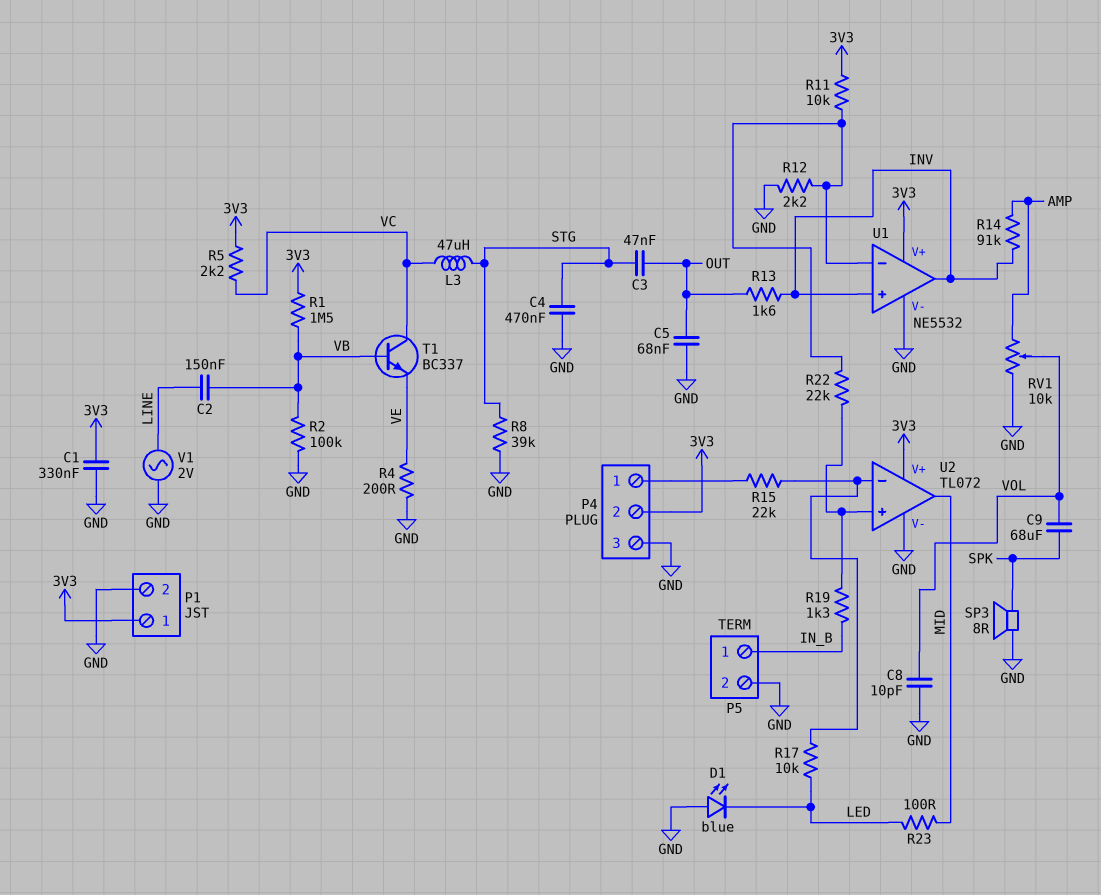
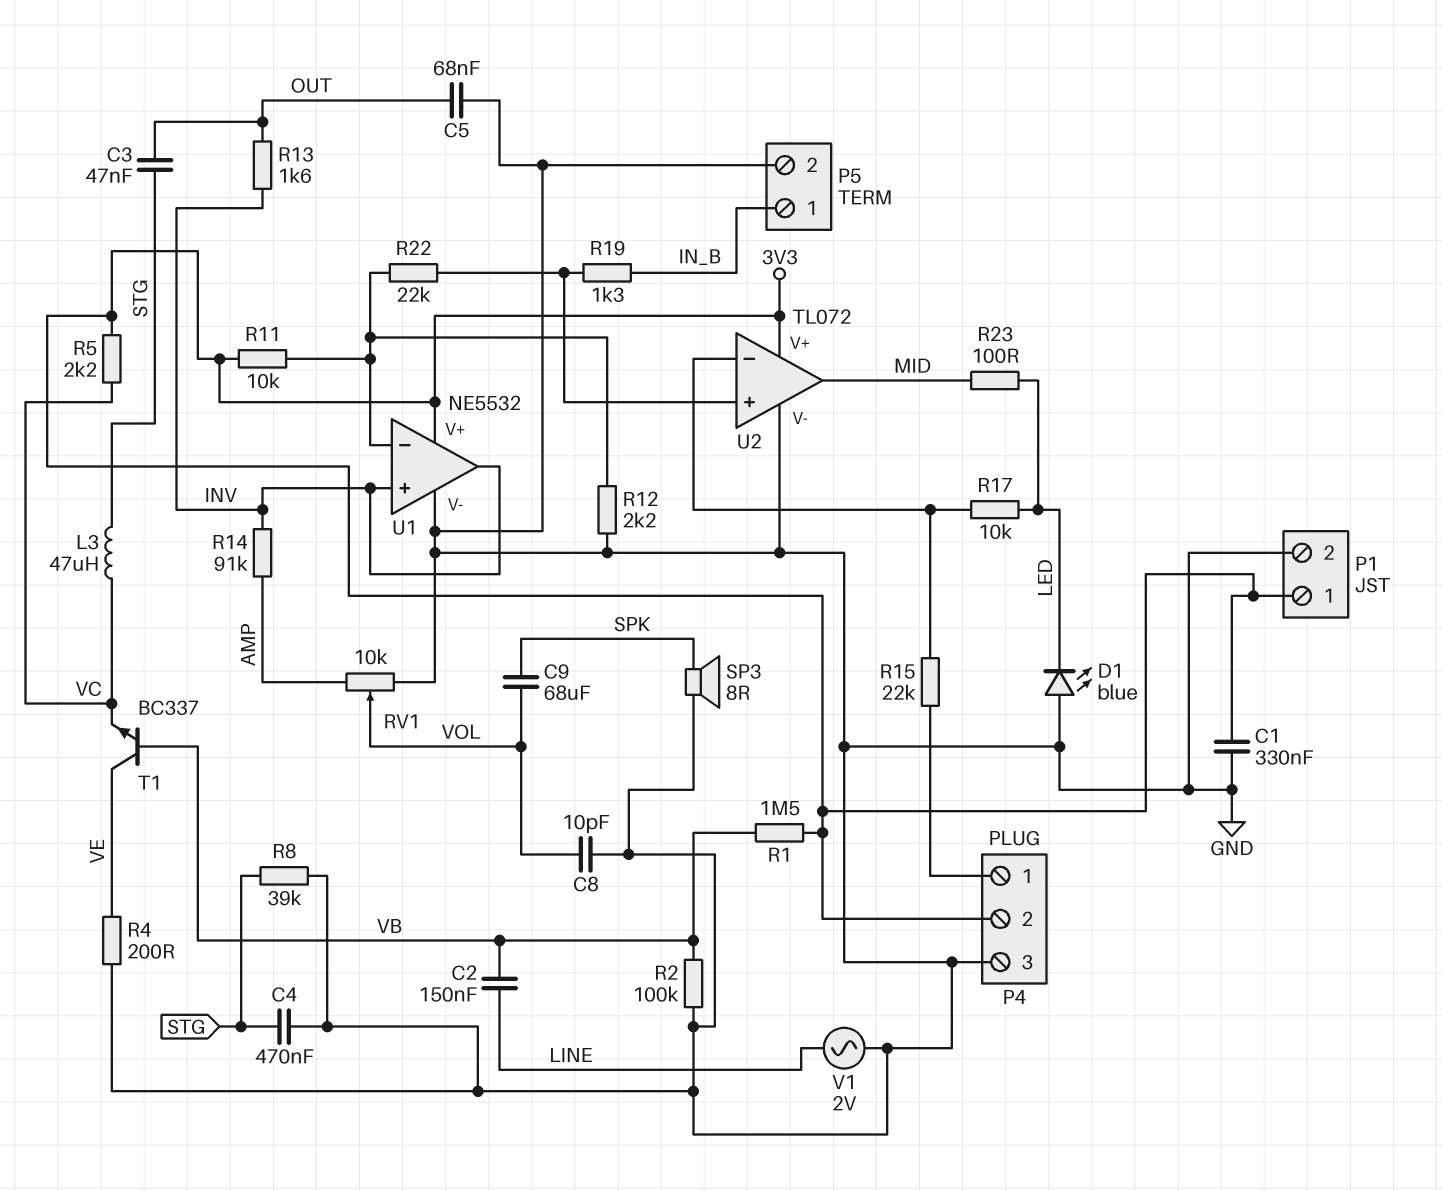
T1: NPN BC337 (B VB, C VC, E VE) -> NPN BC337 (B VB, C VE, E VC)

